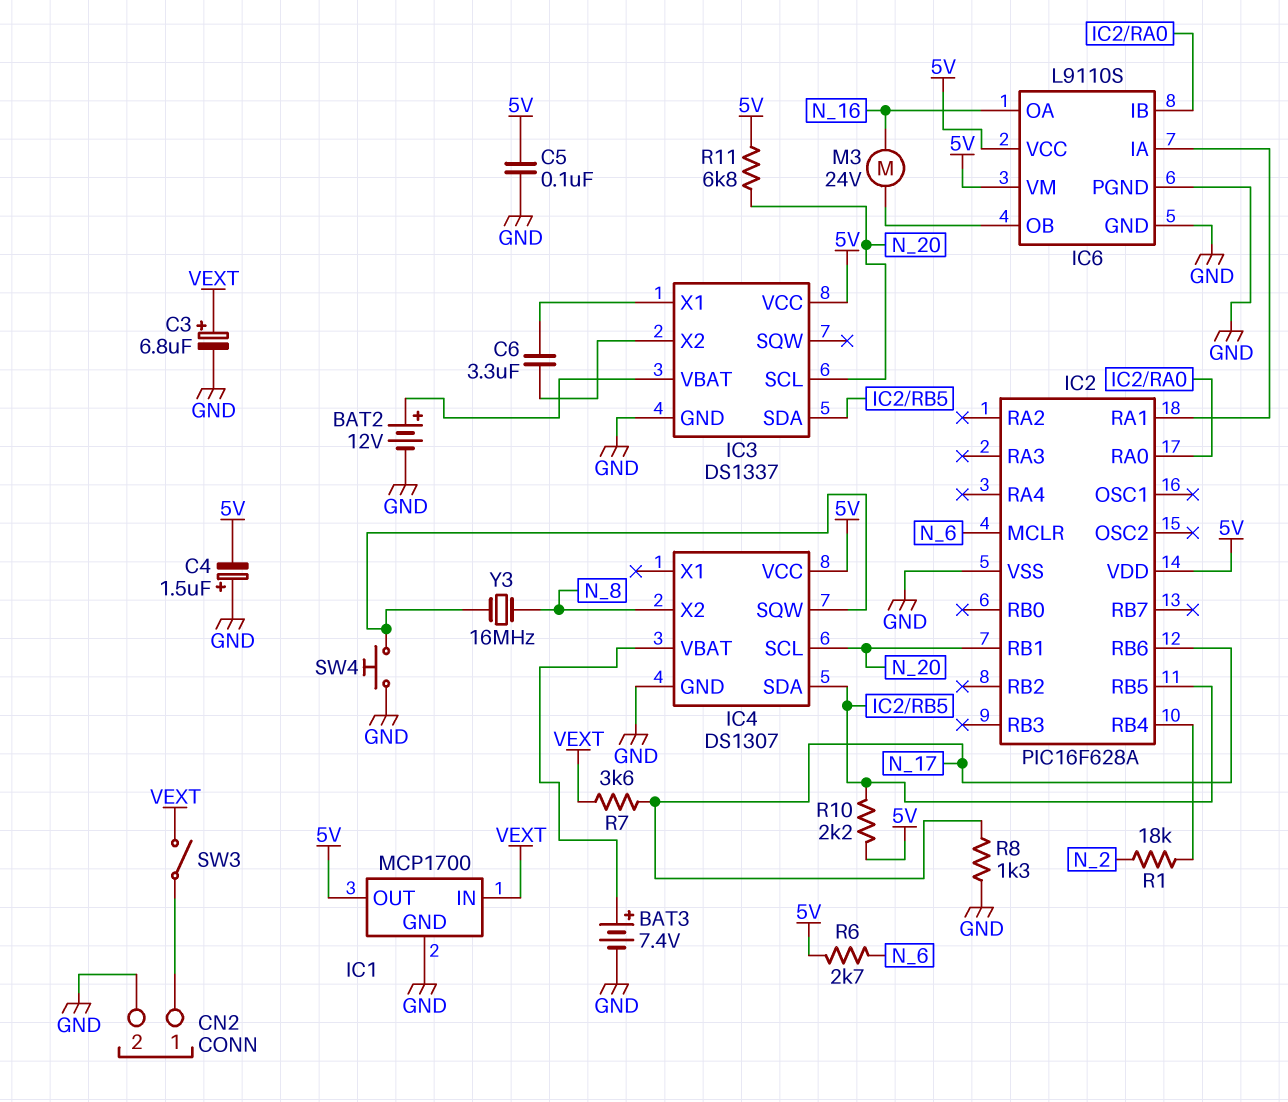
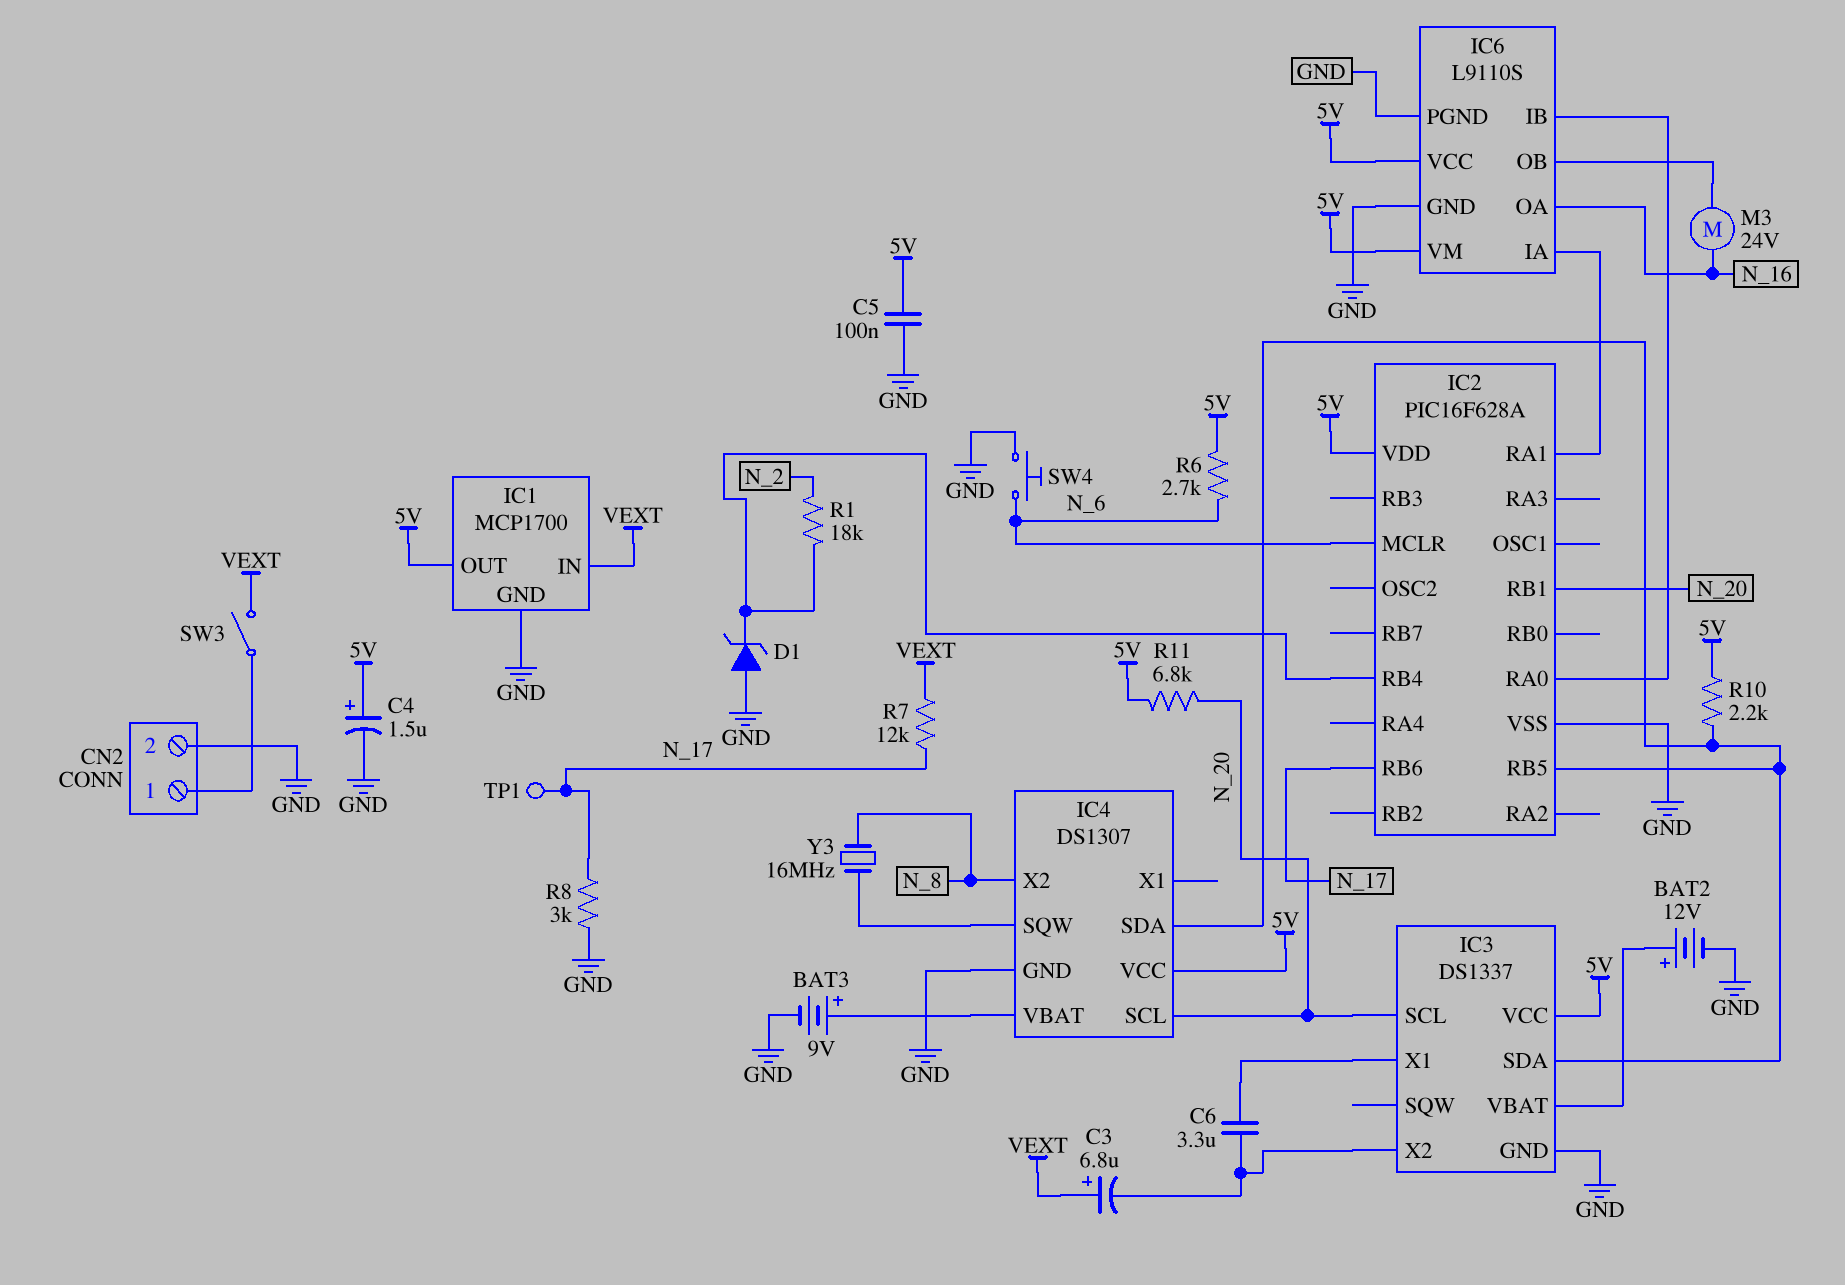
BAT3: 7.4V (plus IC4/VBAT, minus GND) -> 9V (plus IC4/VBAT, minus GND)
C3: 6.8uF (plus VEXT, minus GND) -> 6.8uF (plus VEXT, minus IC3/X2)
C4: 1.5uF (plus GND, minus 5V) -> 1.5uF (plus 5V, minus GND)
D1: none -> zener (A GND, K IC2/RB4)
R7: 3.6k (N_17, VEXT) -> 12k (N_17, VEXT)
R8: 1.3k (GND, N_17) -> 3k (GND, N_17)
SW4: button (GND, IC4/SQW) -> button (GND, N_6)
TP1: none -> test point (N_17)

